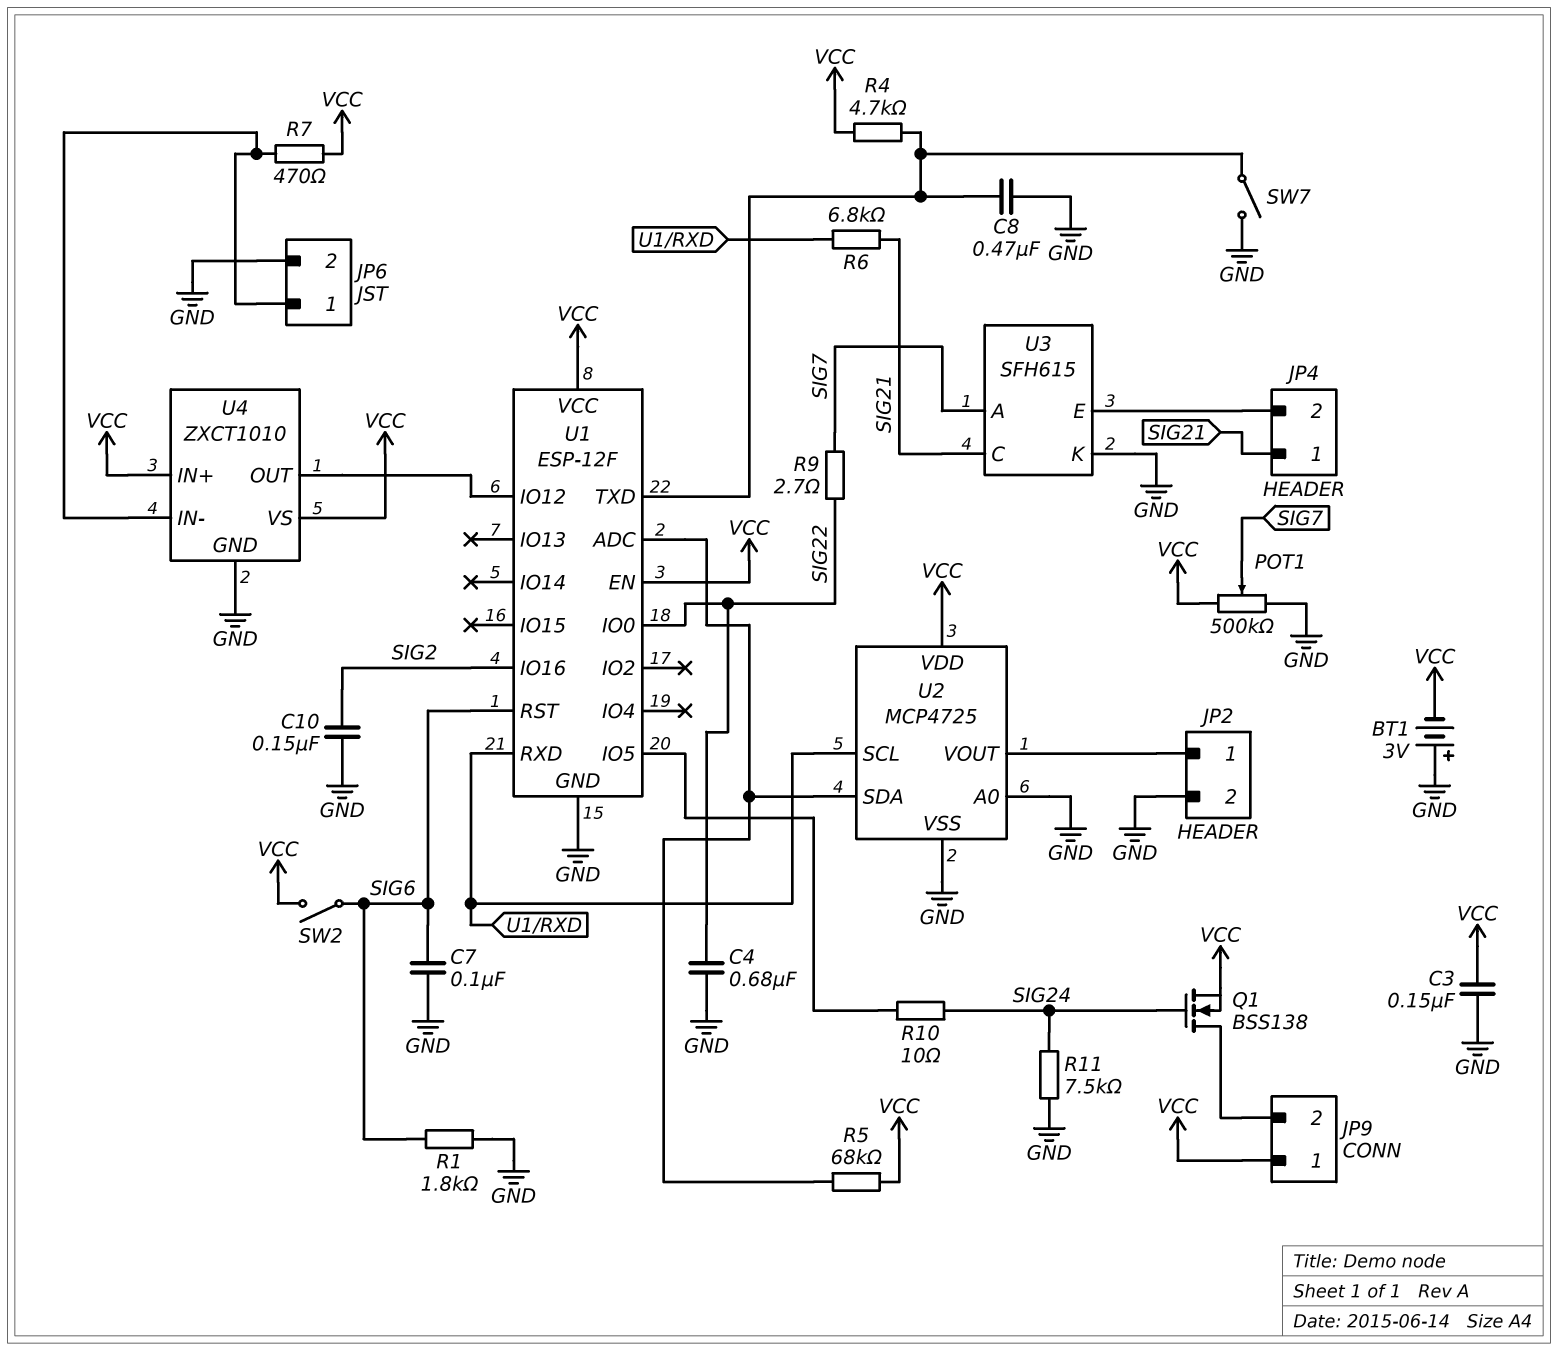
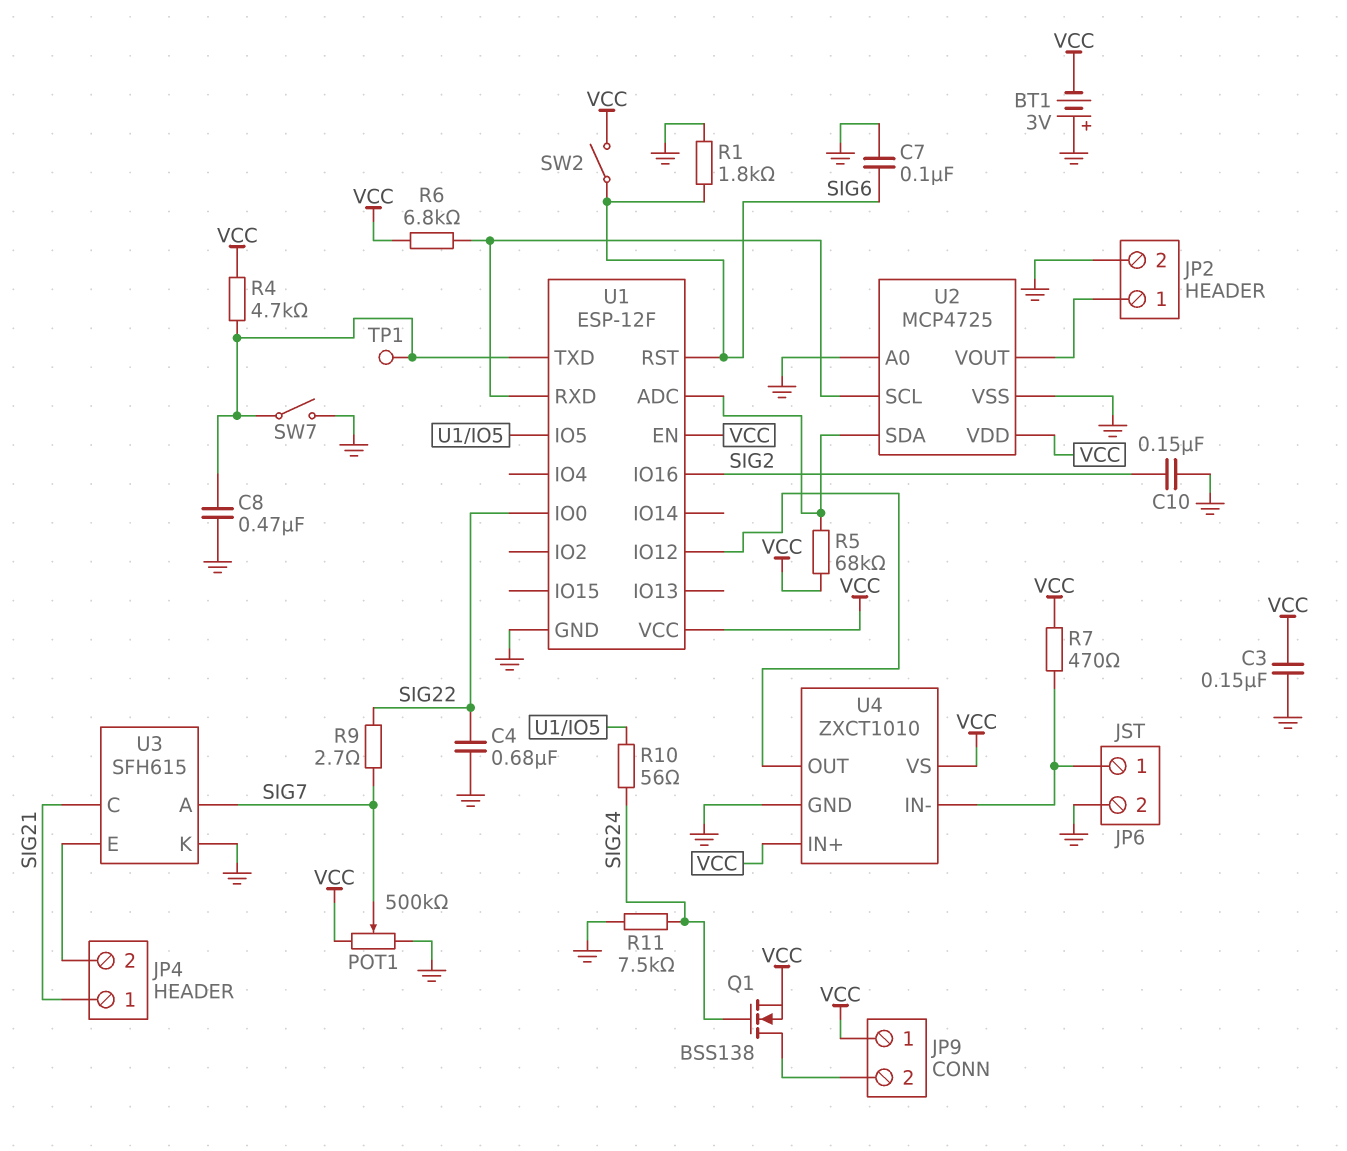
R6: 6.8k (SIG21, U1/RXD) -> 6.8k (U1/RXD, VCC)
R10: 10 (SIG24, U1/IO5) -> 56 (SIG24, U1/IO5)
TP1: none -> test point (U1/TXD)

